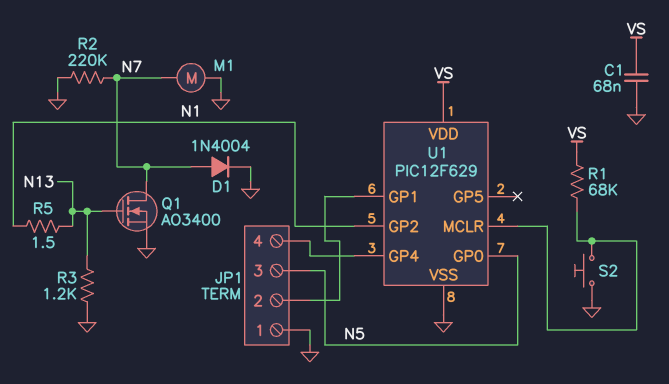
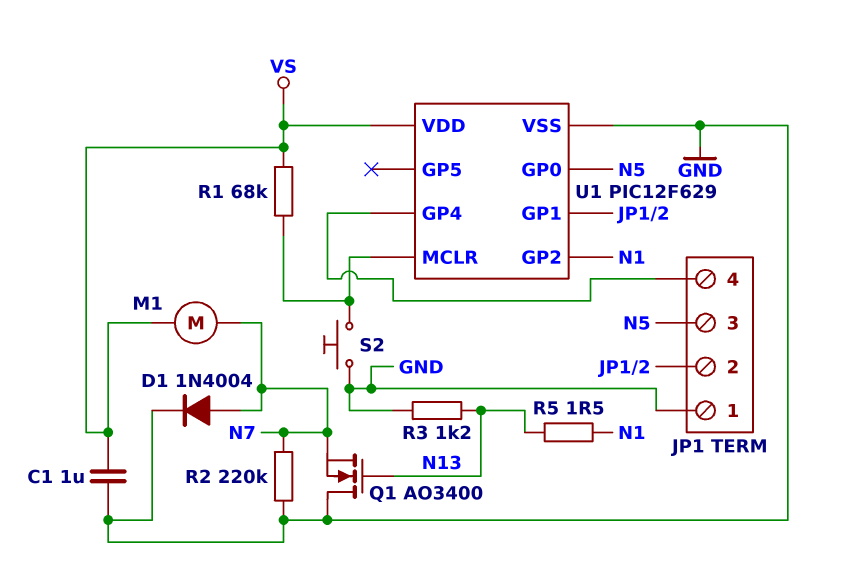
C1: 68nF (GND, VS) -> 1uF (GND, VS)
M1: motor (GND, N7) -> motor (N7, VS)
Q1: NMOS AO3400 (G N13, D N7, S GND) -> NMOS AO3400 (G N13, D GND, S N7)

